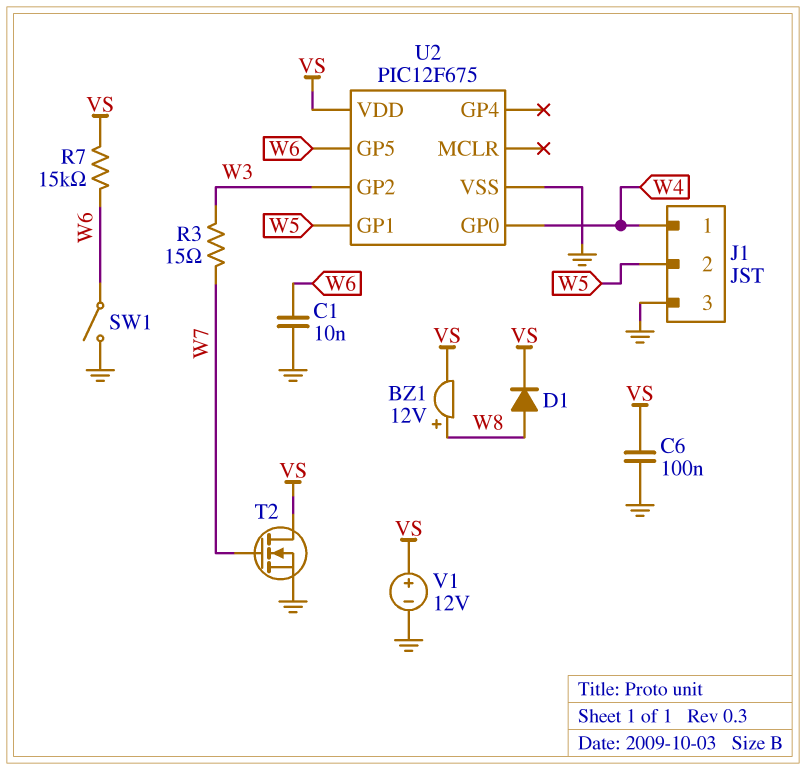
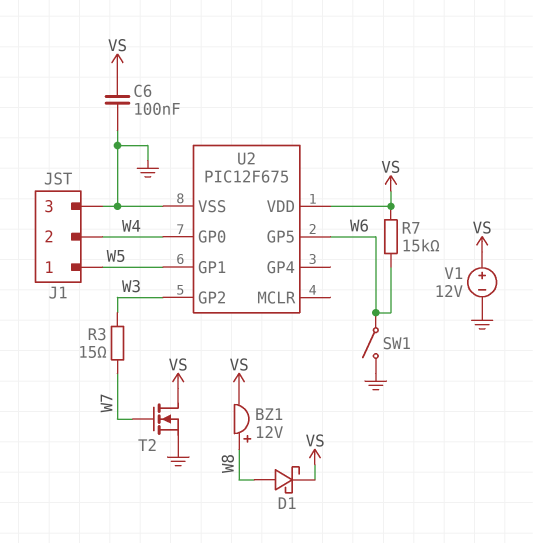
C1: 10nF (GND, W6) -> none
D1: diode (A W8, K VS) -> schottky (A W8, K VS)
J1 pin 1: W4 -> W5
J1 pin 2: W5 -> W4

